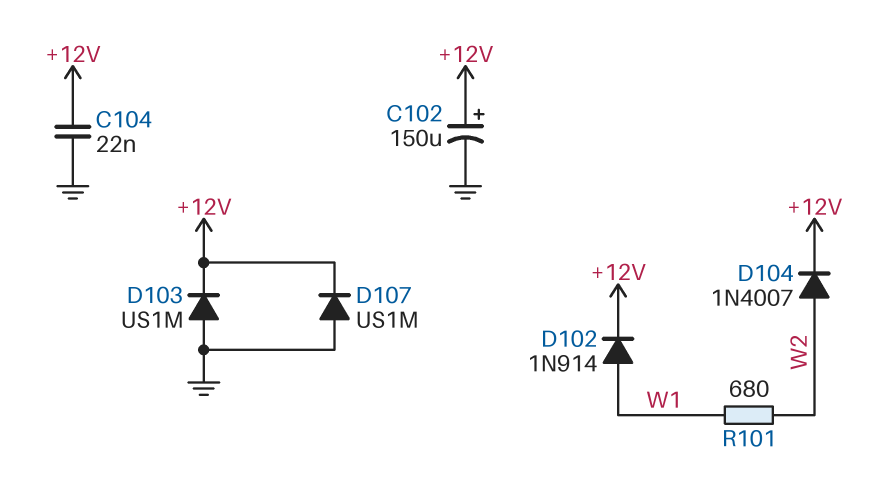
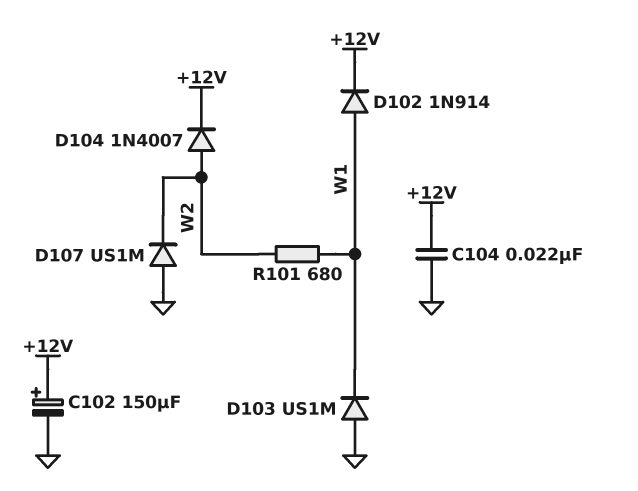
D103: diode US1M (A GND, K +12V) -> diode US1M (A GND, K W1)
D107: diode US1M (A GND, K +12V) -> diode US1M (A GND, K W2)

